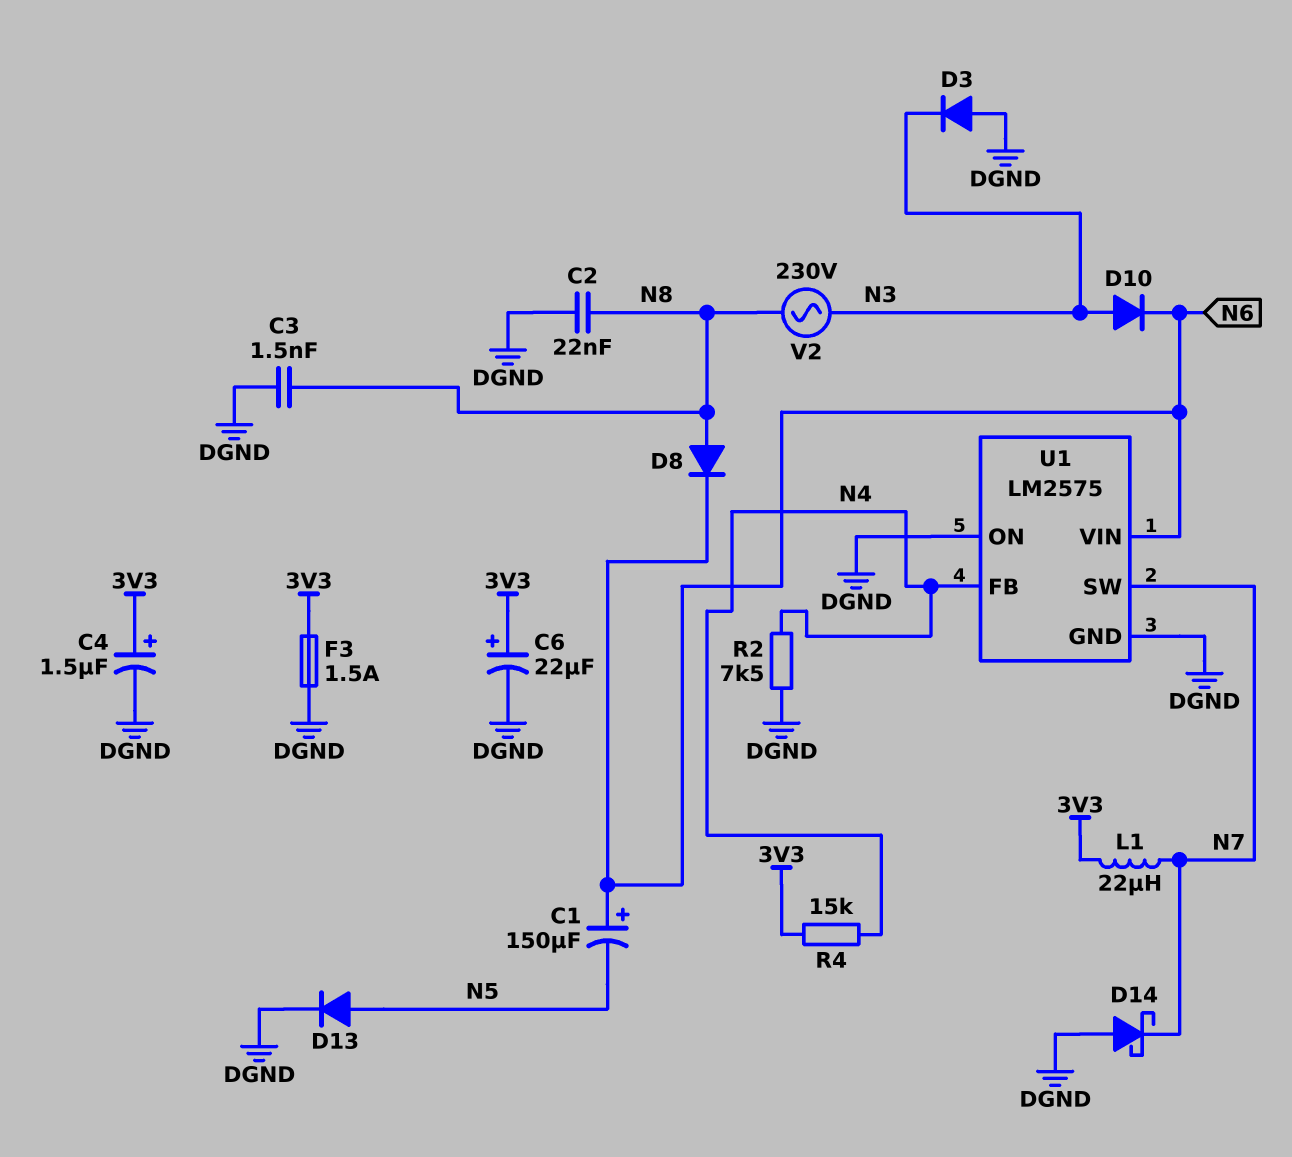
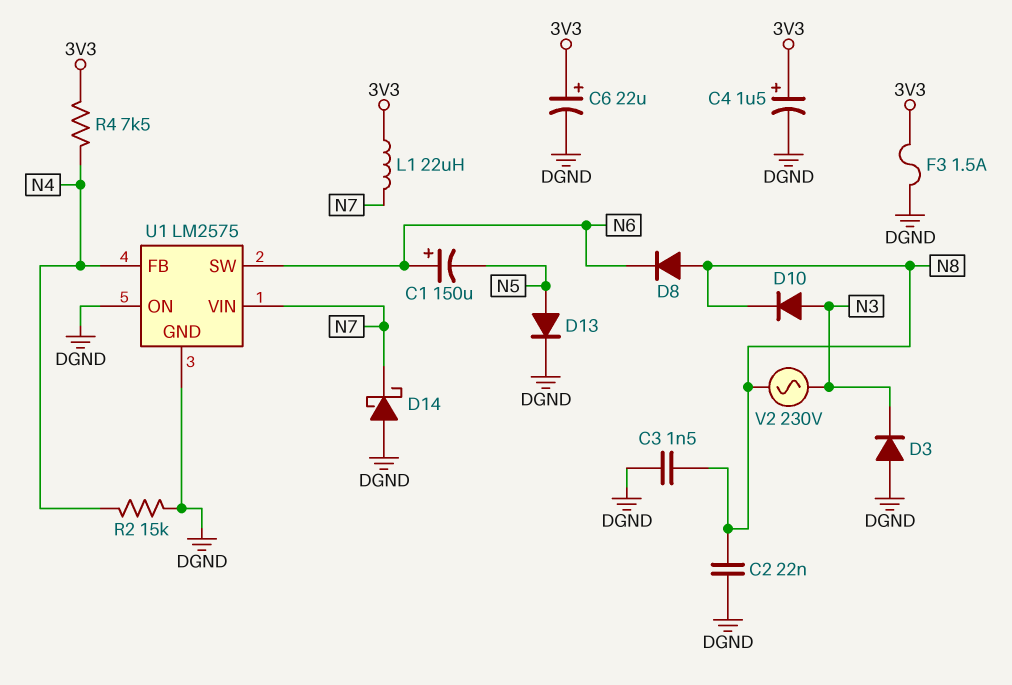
D10: diode (A N3, K N6) -> diode (A N3, K N8)
R2: 7.5k (DGND, N4) -> 15k (DGND, N4)
R4: 15k (3V3, N4) -> 7.5k (3V3, N4)
U1 pin SW: N7 -> N6
U1 pin VIN: N6 -> N7

